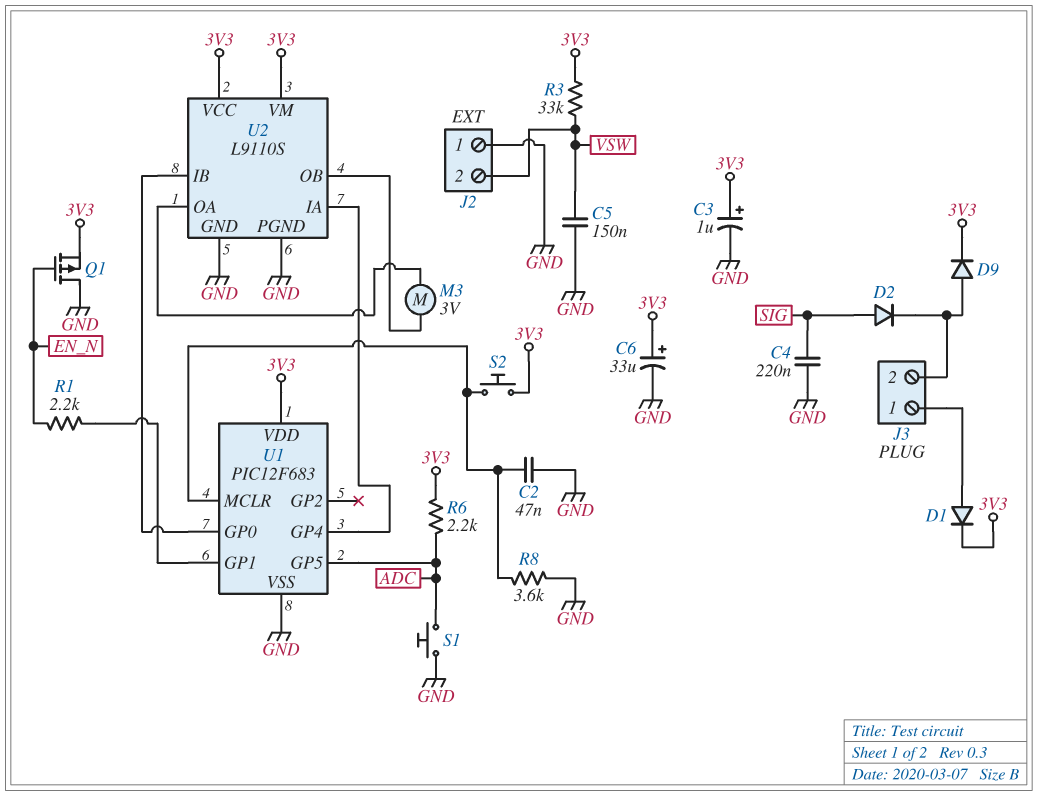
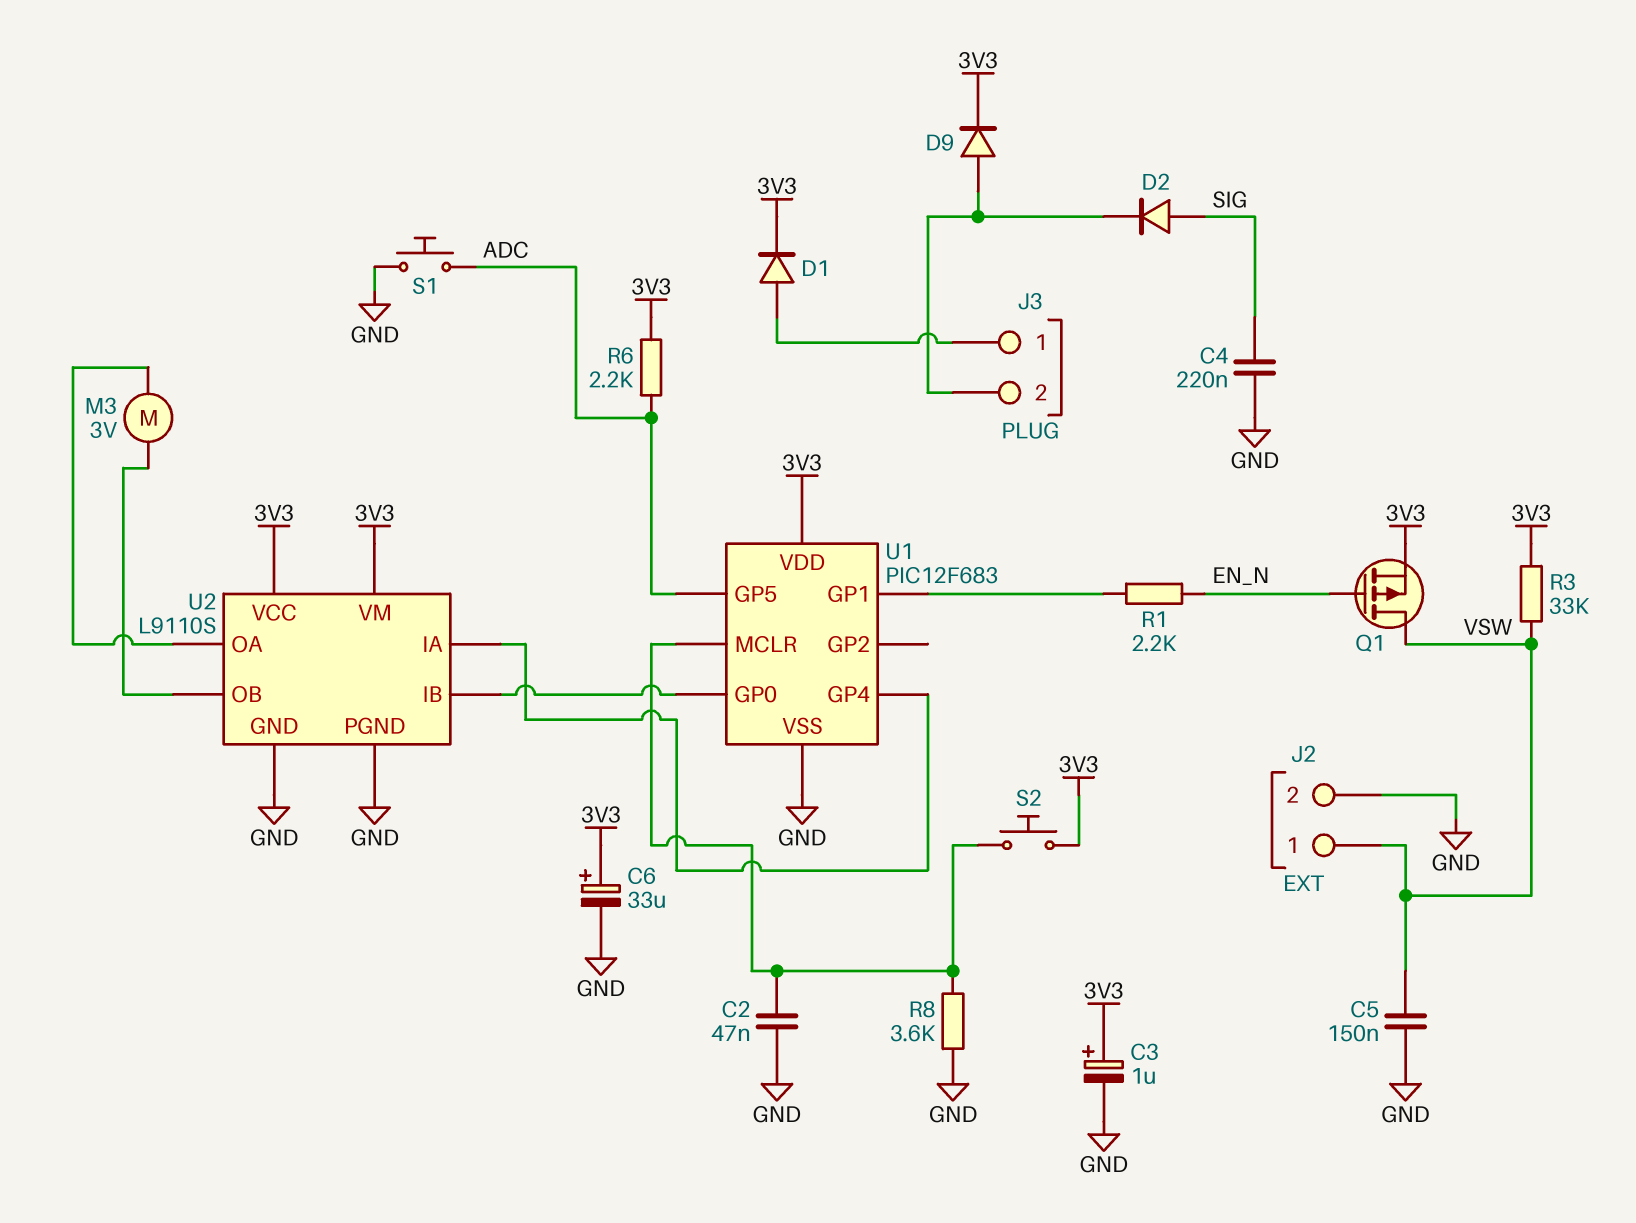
J2 pin 1: GND -> VSW
J2 pin 2: VSW -> GND
Q1: PMOS (G EN_N, D GND, S 3V3) -> PMOS (G EN_N, D VSW, S 3V3)

